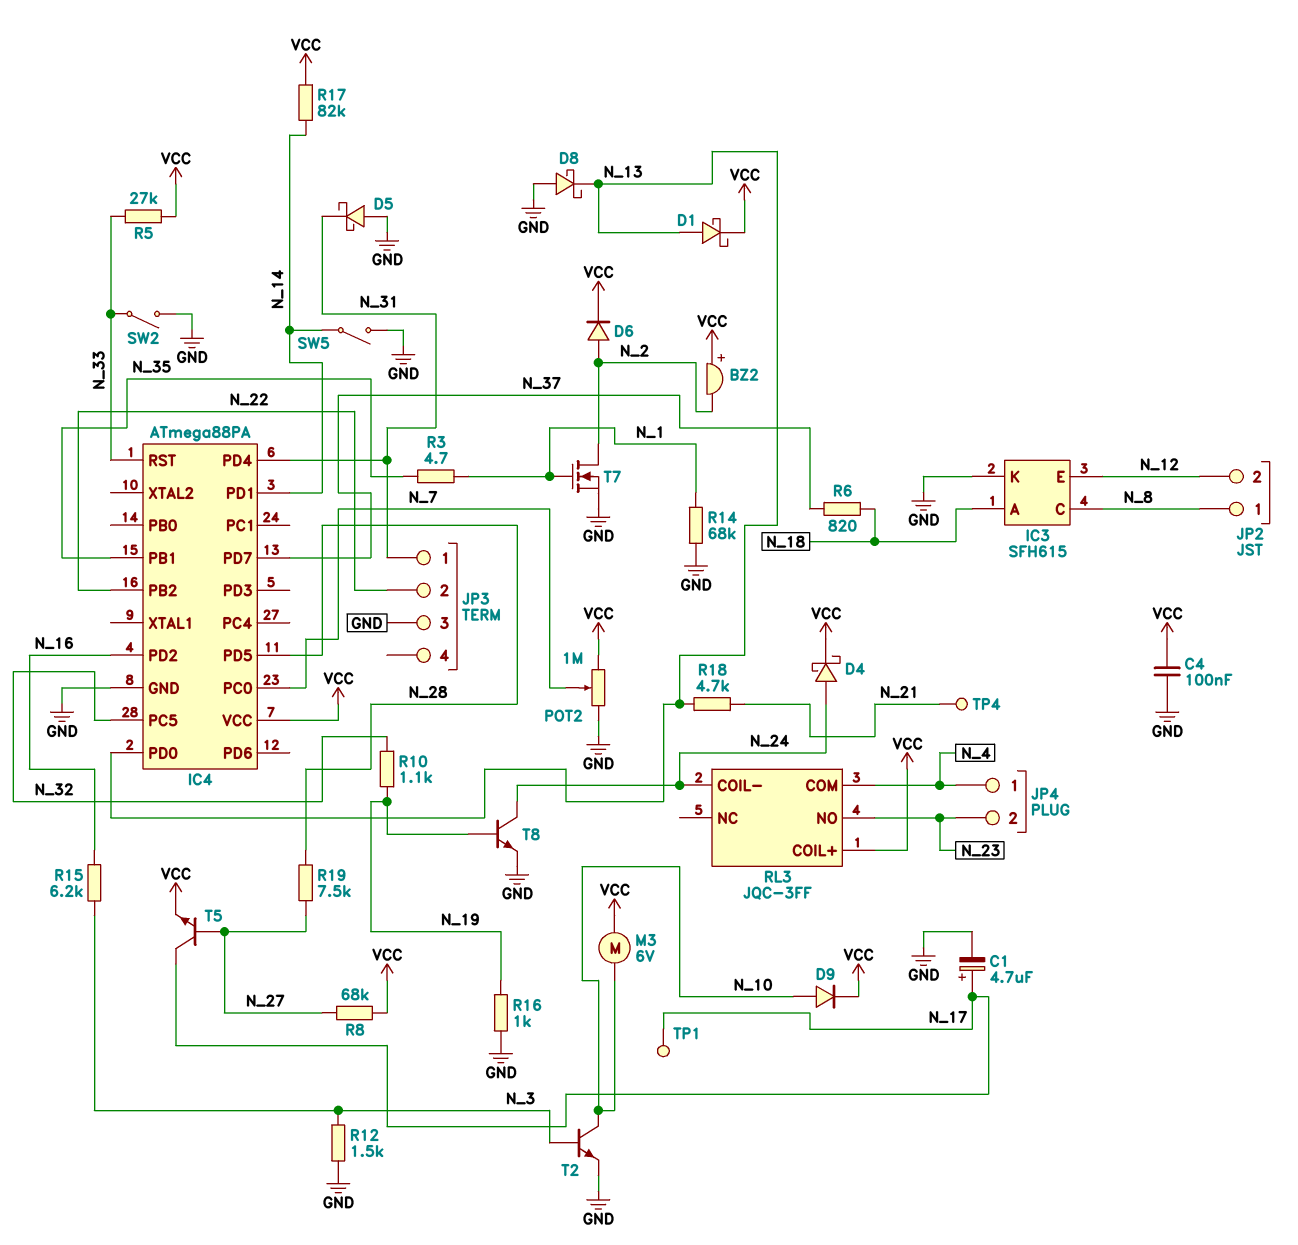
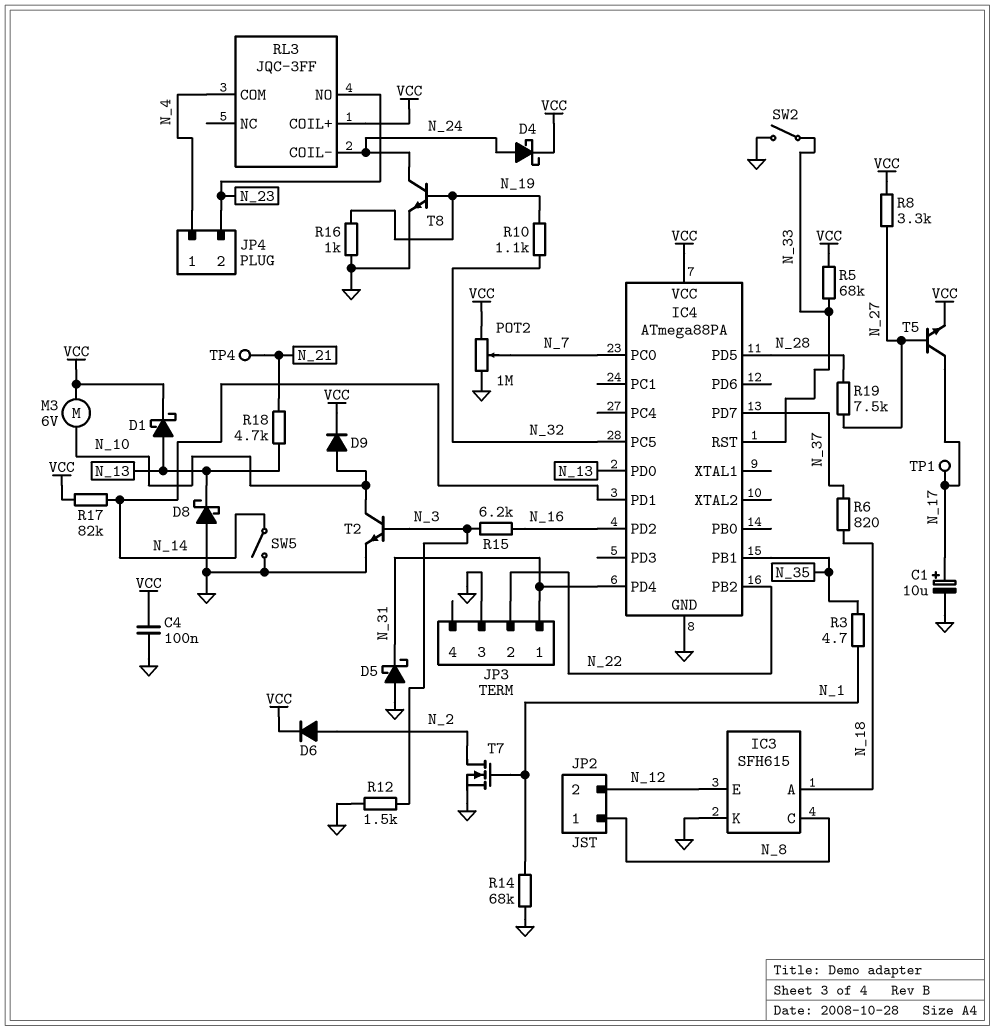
BZ2: buzzer (plus VCC, minus N_2) -> none
C1: 4.7uF (plus N_17, minus GND) -> 10uF (plus N_17, minus GND)
R5: 27k (N_33, VCC) -> 68k (N_33, VCC)
R8: 68k (N_27, VCC) -> 3.3k (N_27, VCC)

